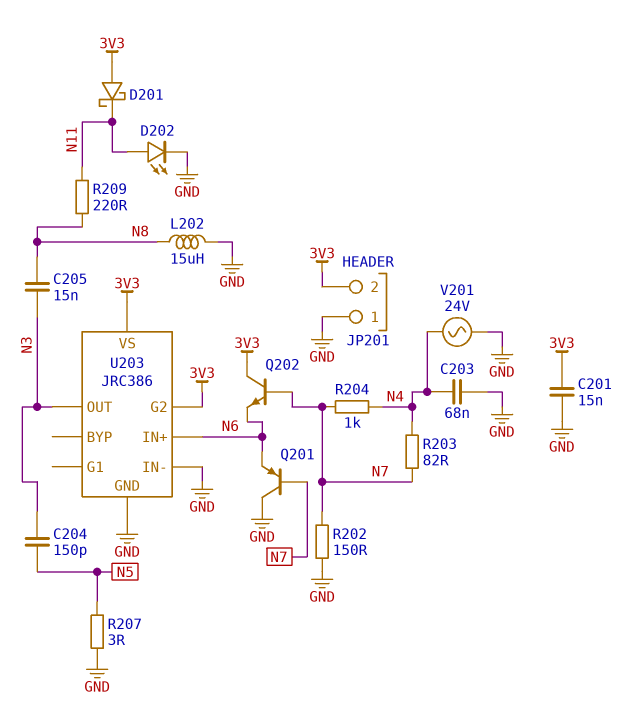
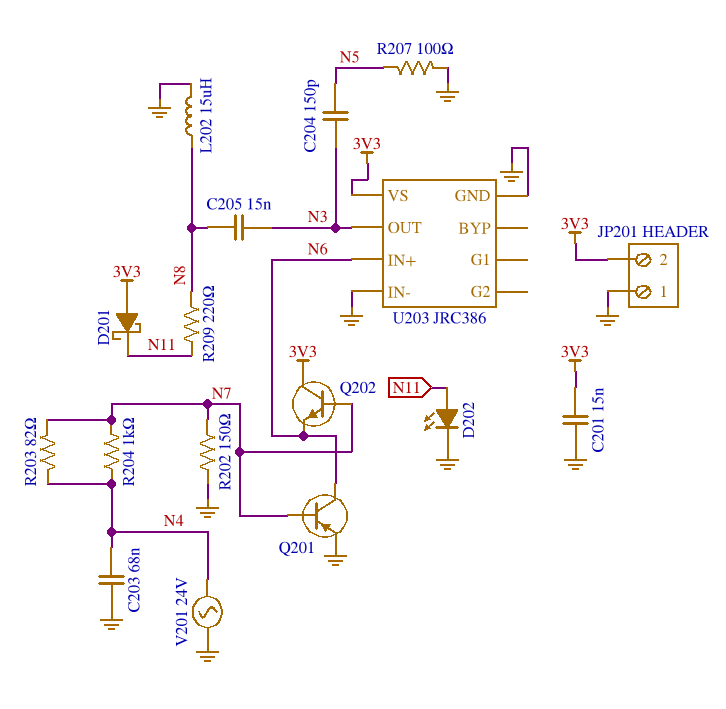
Q201: PNP (B N7, C GND, E N6) -> PNP (B N7, C N6, E GND)
R207: 3 (GND, N5) -> 100 (GND, N5)
U203 pin G2: 3V3 -> none

